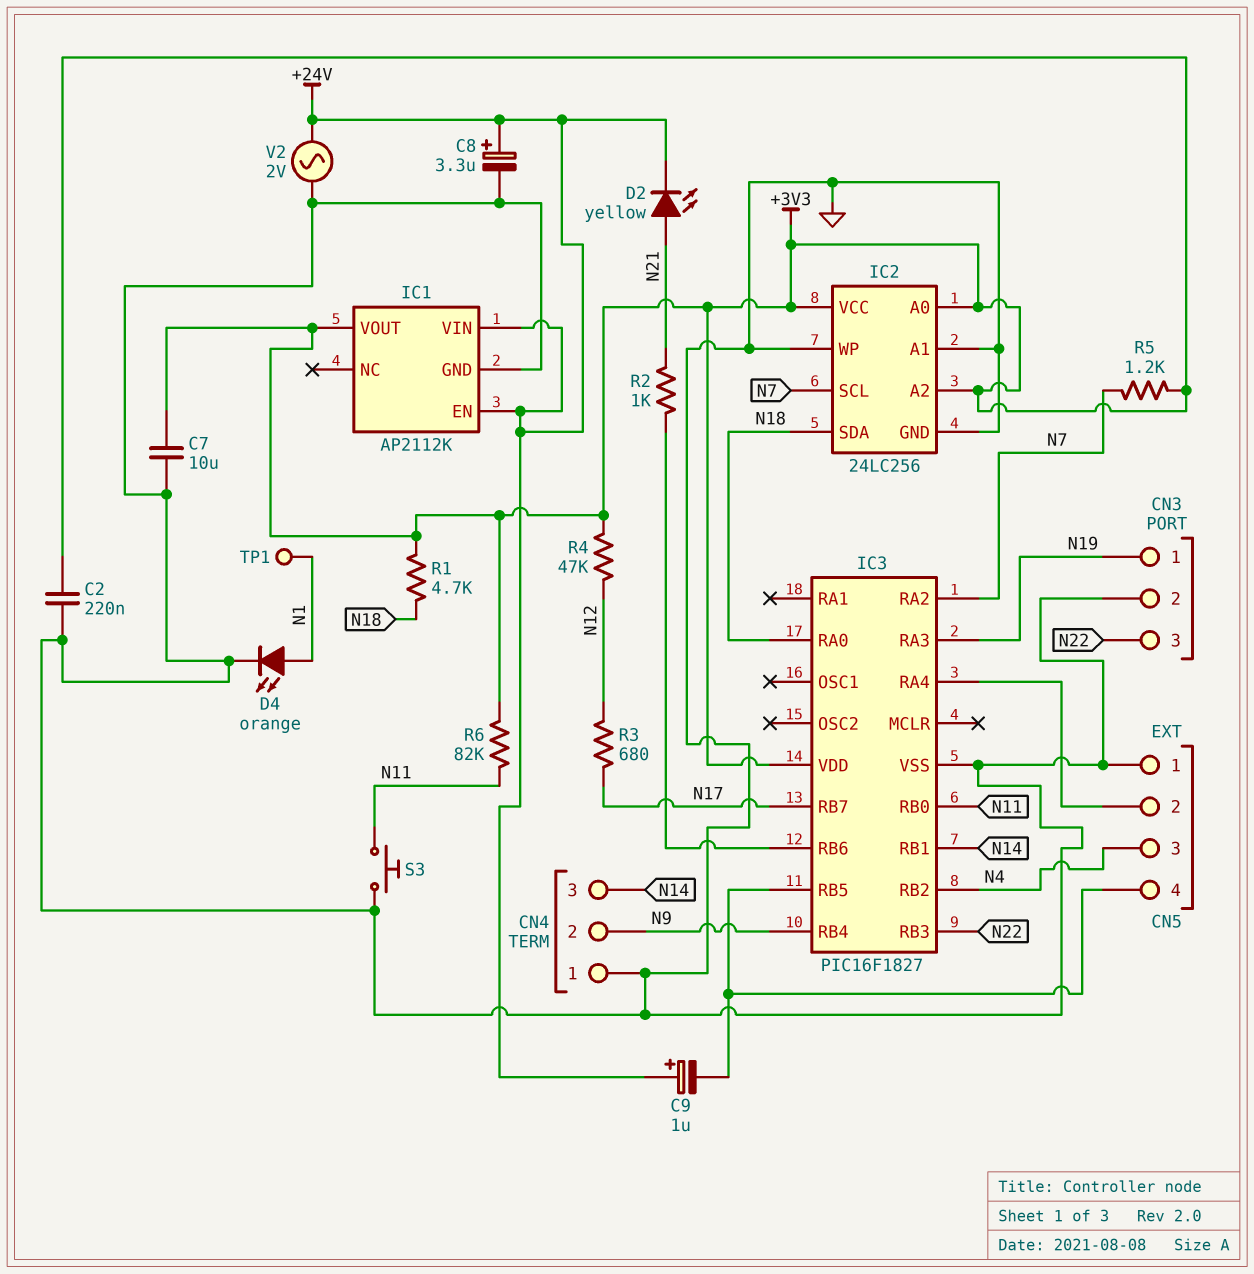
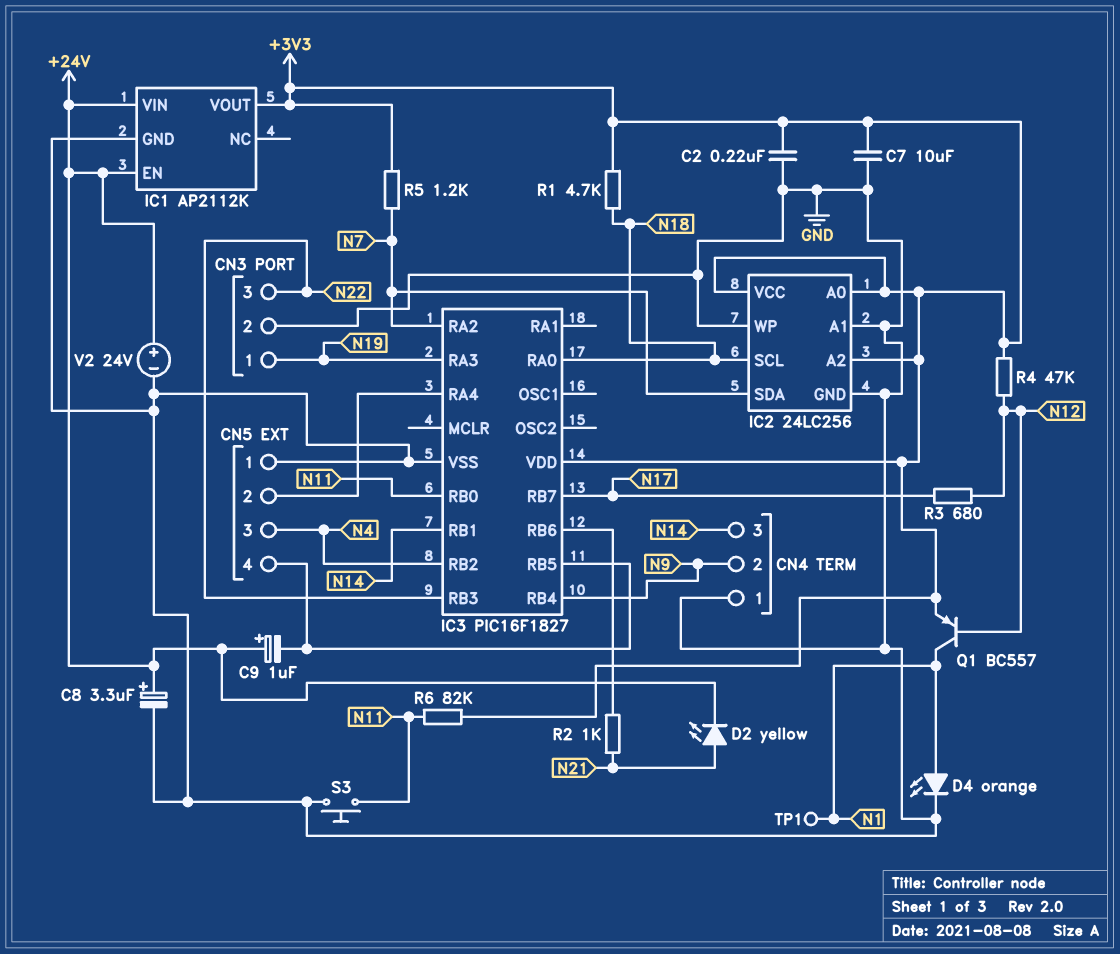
IC2 pin SCL: N7 -> N18
IC2 pin SDA: N18 -> N7
Q1: none -> PNP BC557 (B N12, C N1, E +3V3)
V2: AC 2V (+24V, GND) -> 24V (plus +24V, minus GND)

